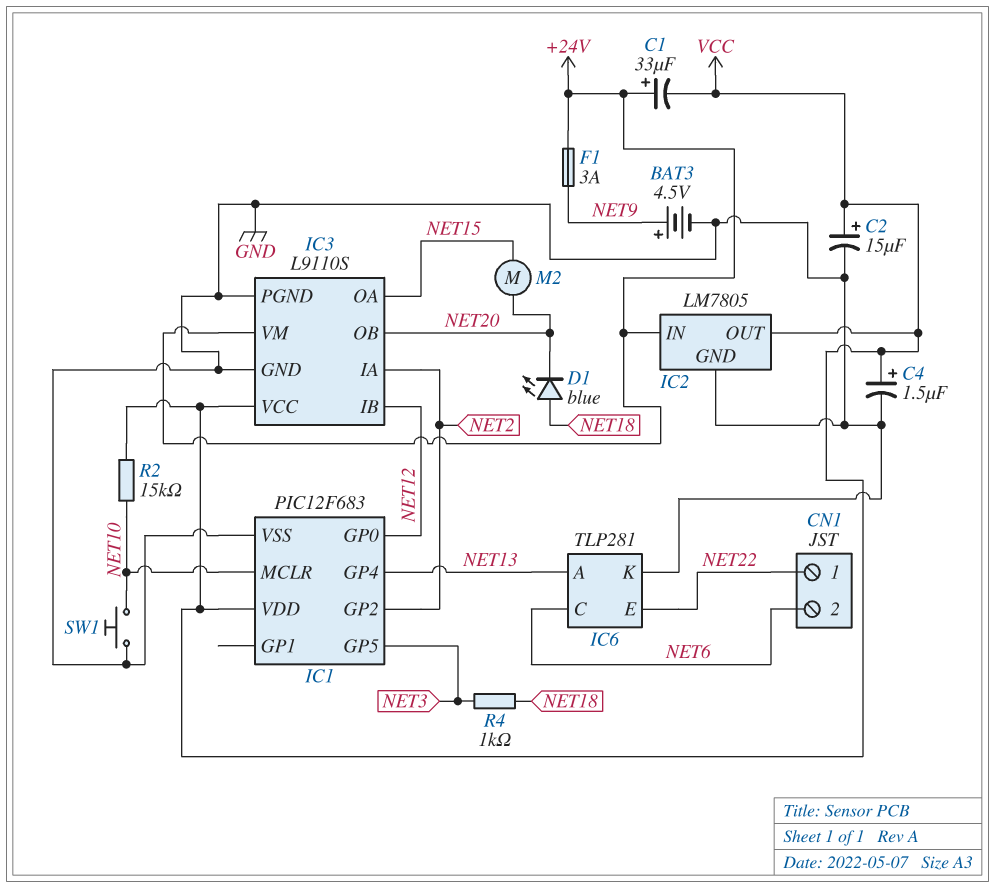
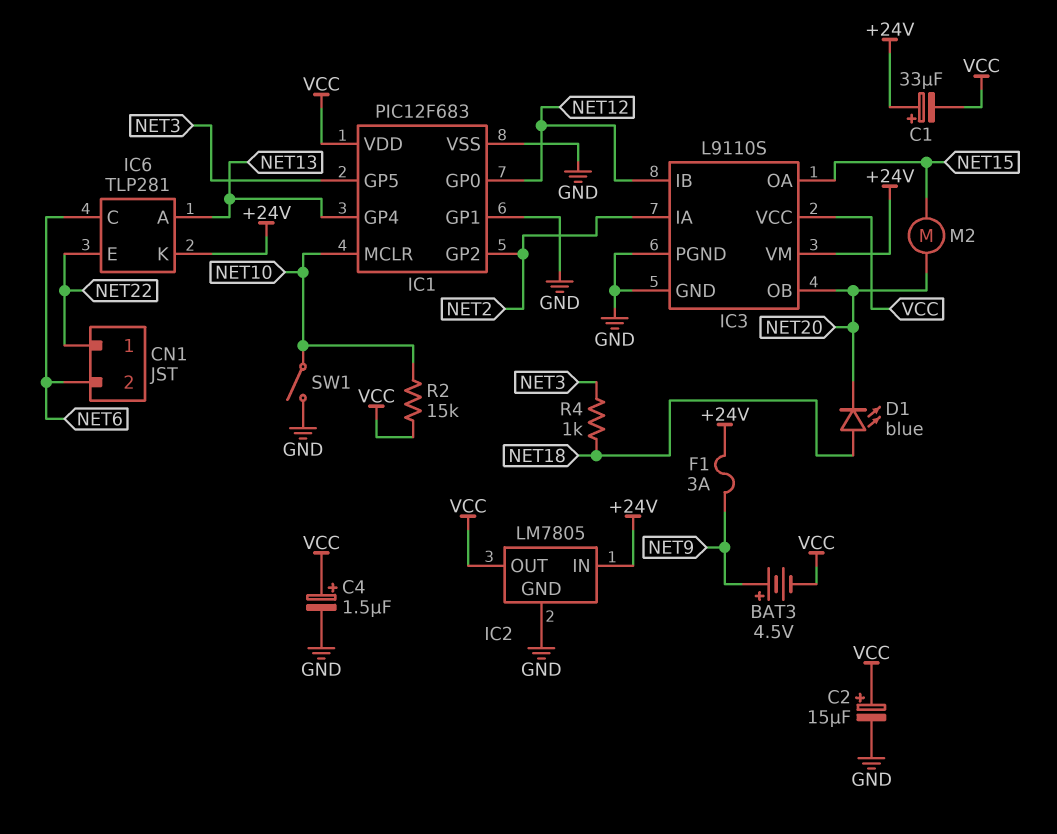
BAT3: 4.5V (plus NET9, minus GND) -> 4.5V (plus NET9, minus VCC)
IC1 pin GP1: none -> GND
IC6 pin K: GND -> +24V
SW1: button (GND, NET10) -> switch (GND, NET10)

